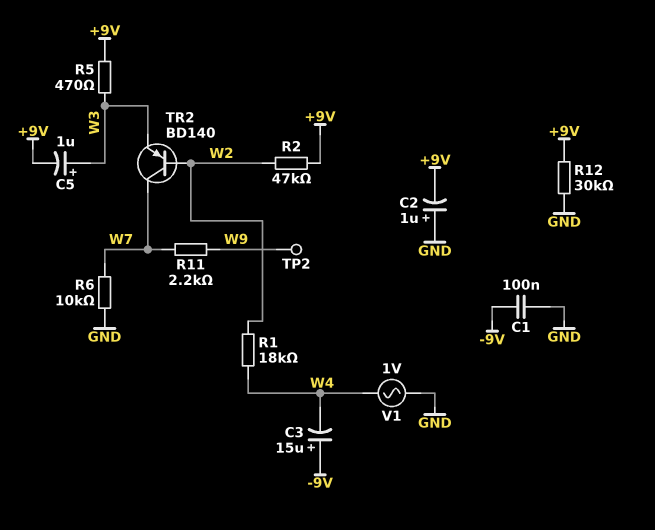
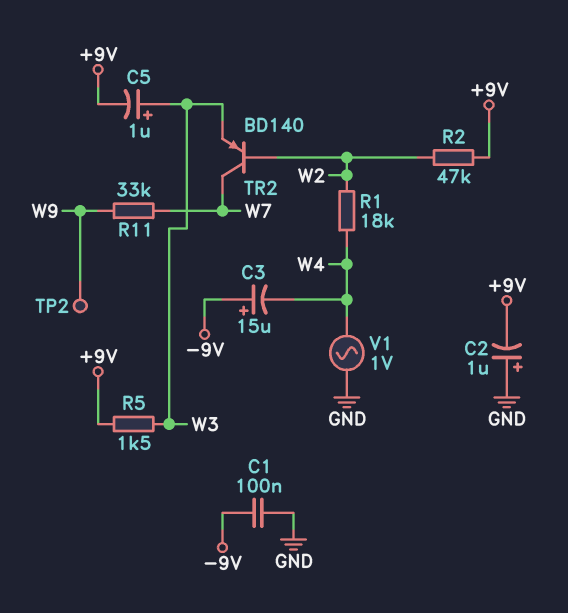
R5: 470 (+9V, W3) -> 1.5k (+9V, W3)
R6: 10k (GND, W7) -> none
R11: 2.2k (W7, W9) -> 33k (W7, W9)
R12: 30k (+9V, GND) -> none

